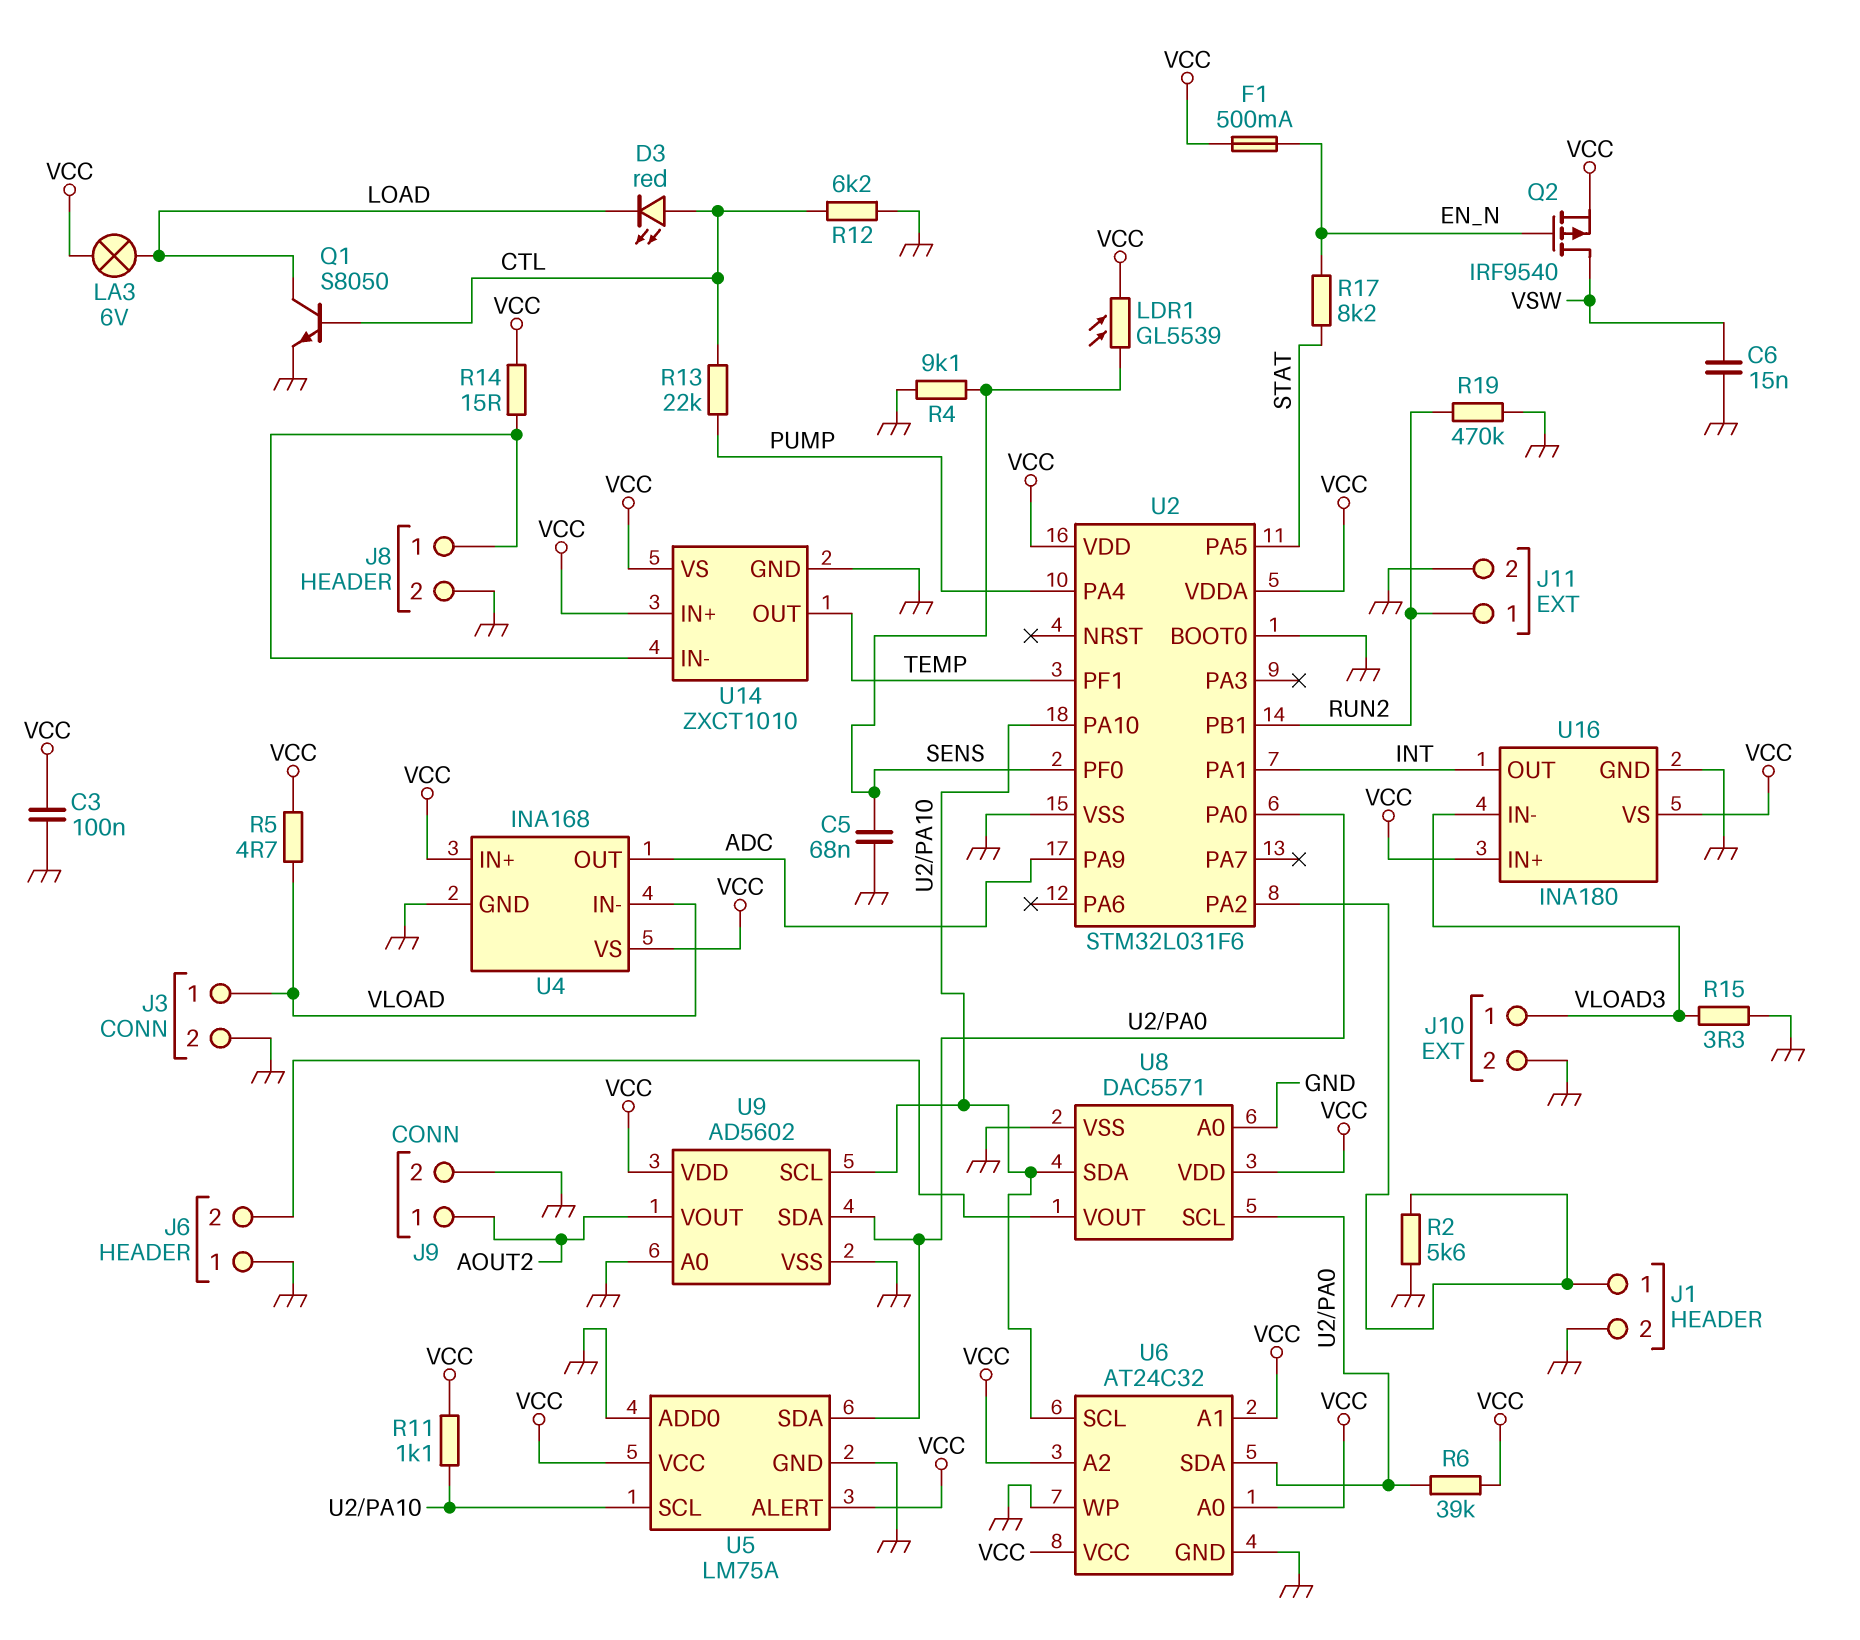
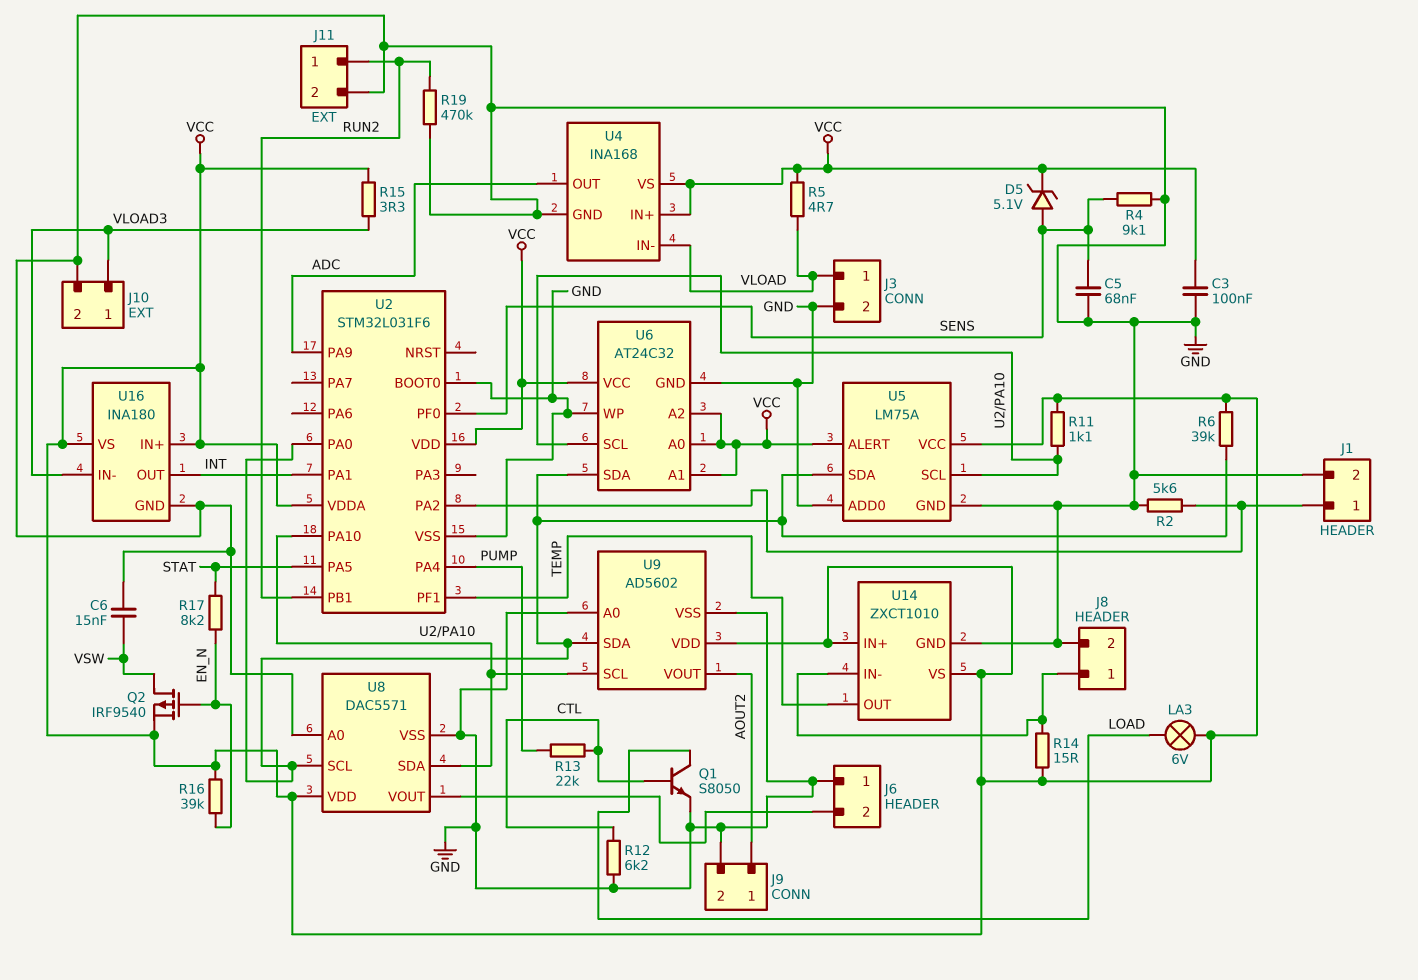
D3: LED red (A CTL, K LOAD) -> none
D5: none -> zener 5.1V (A SENS, K VCC)
F1: 500mA (EN_N, VCC) -> none
LDR1: GL5539 (SENS, VCC) -> none
R15: 3.3 (GND, VLOAD3) -> 3.3 (VCC, VLOAD3)
R16: none -> 39k (EN_N, VCC)

